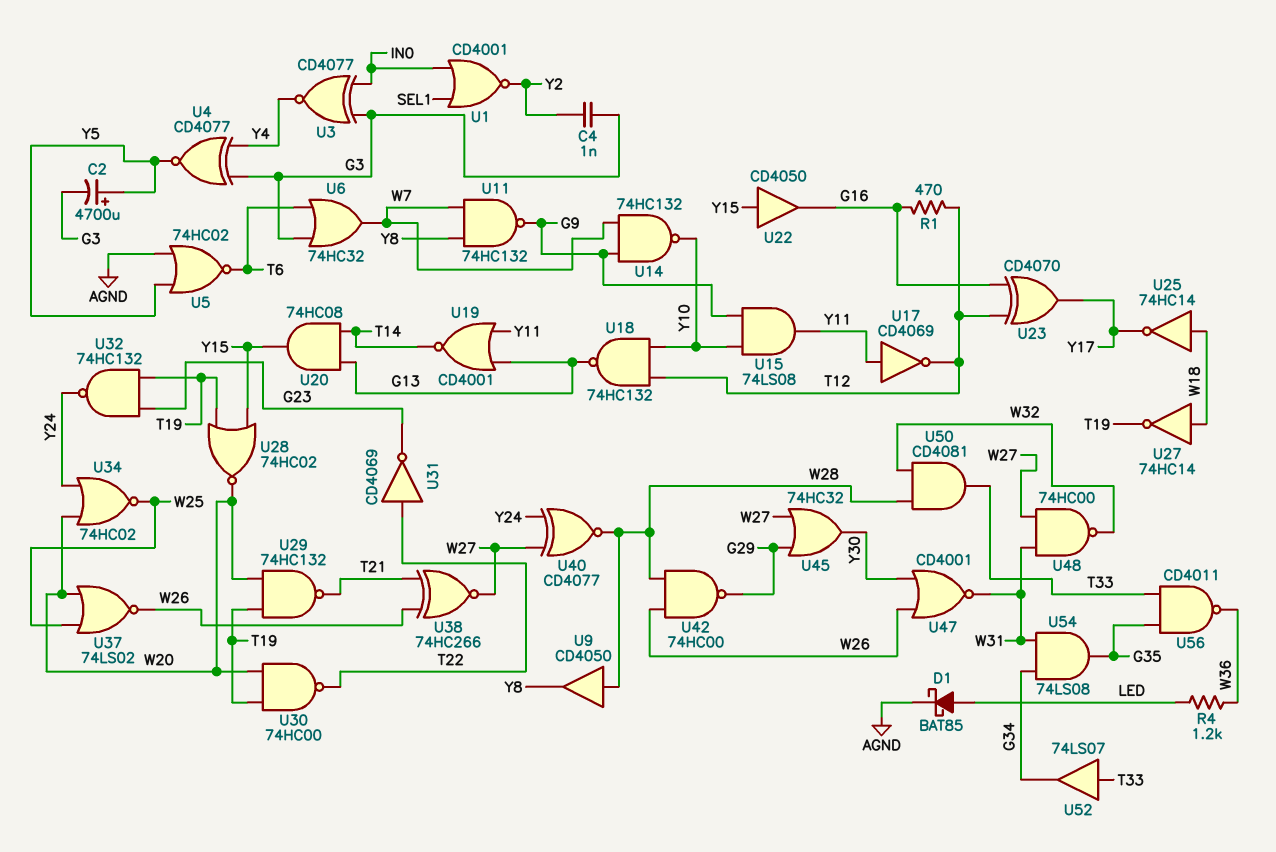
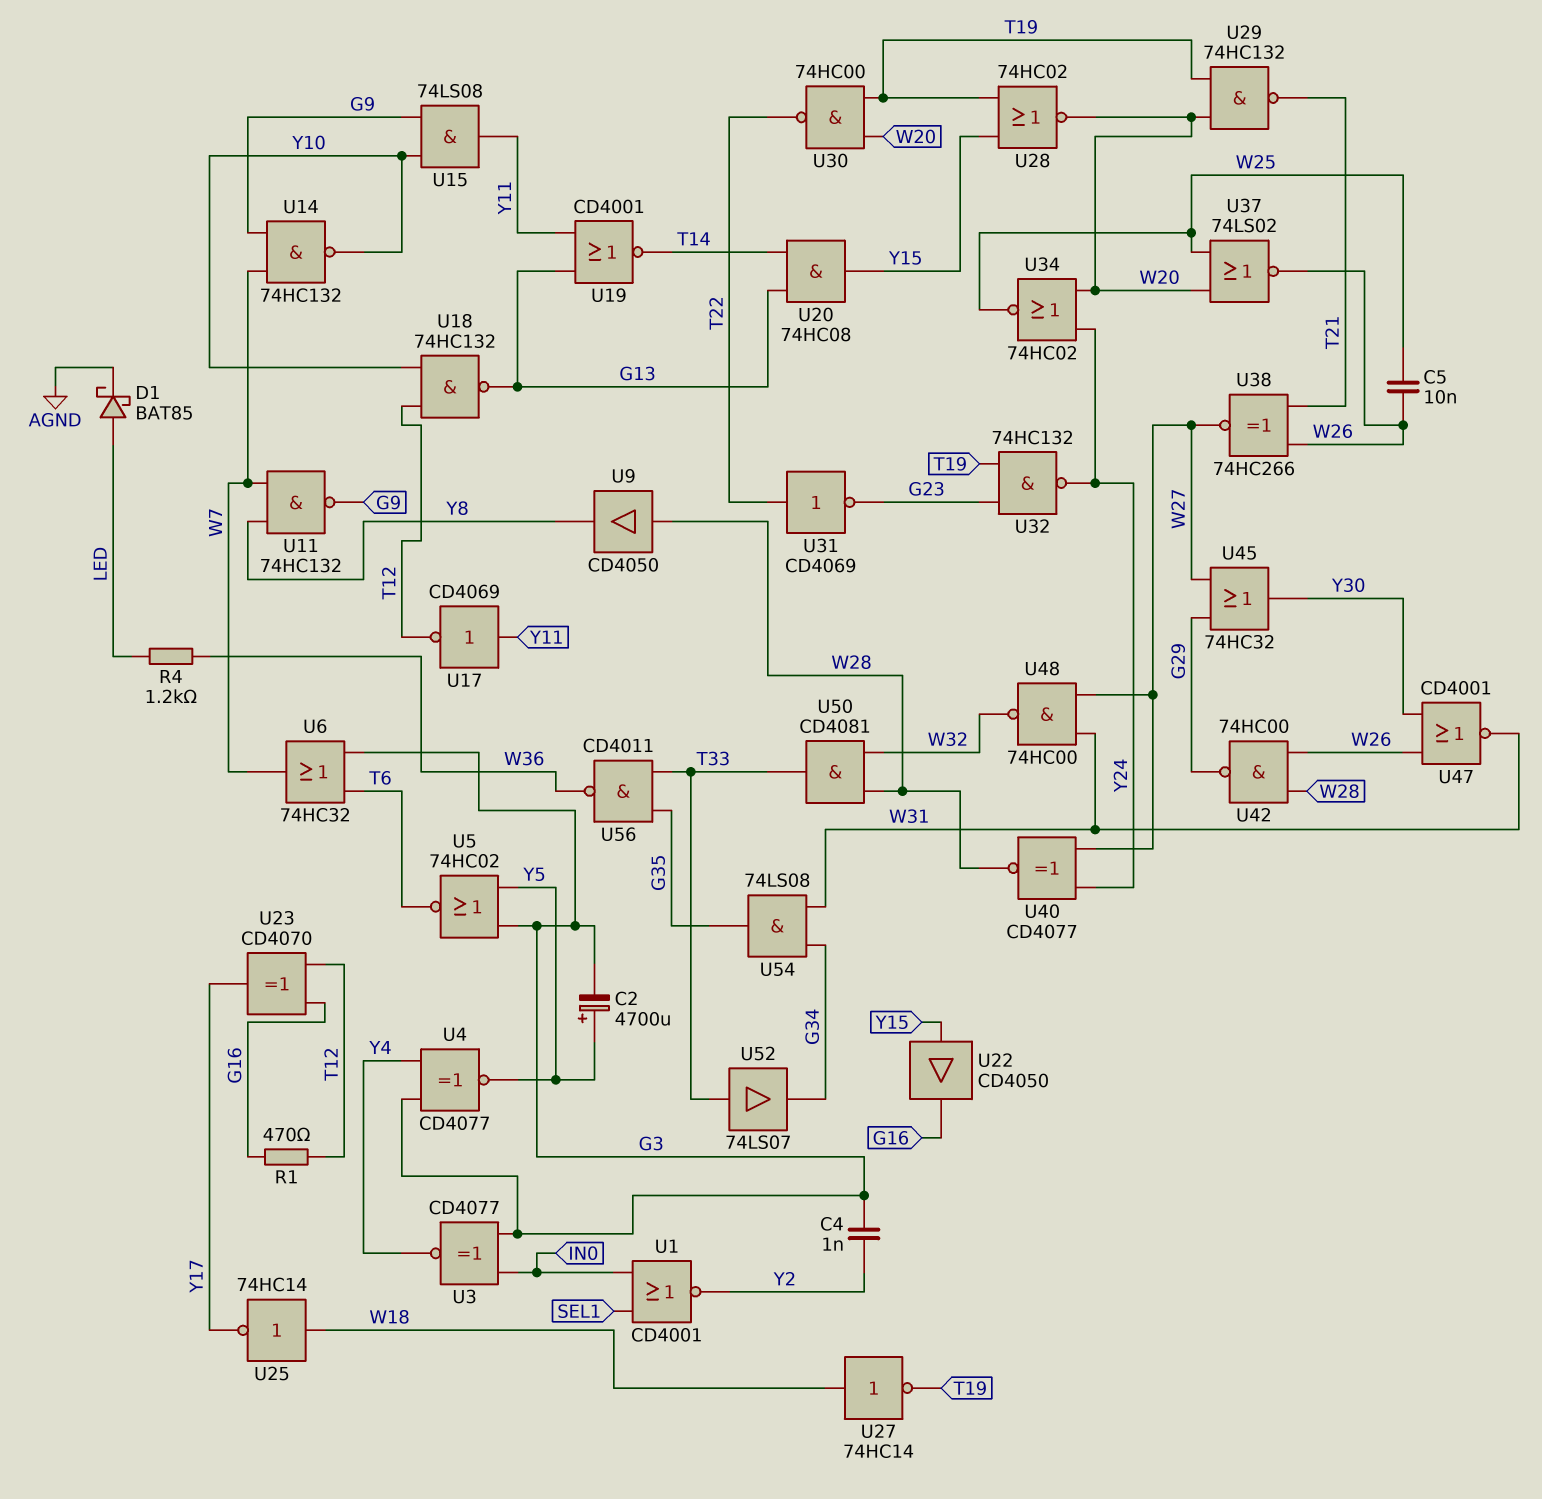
C5: none -> 10nF (W25, W26)
U5: NOR 74HC02 (in AGND, in Y5, out T6) -> NOR 74HC02 (in G3, in Y5, out T6)

